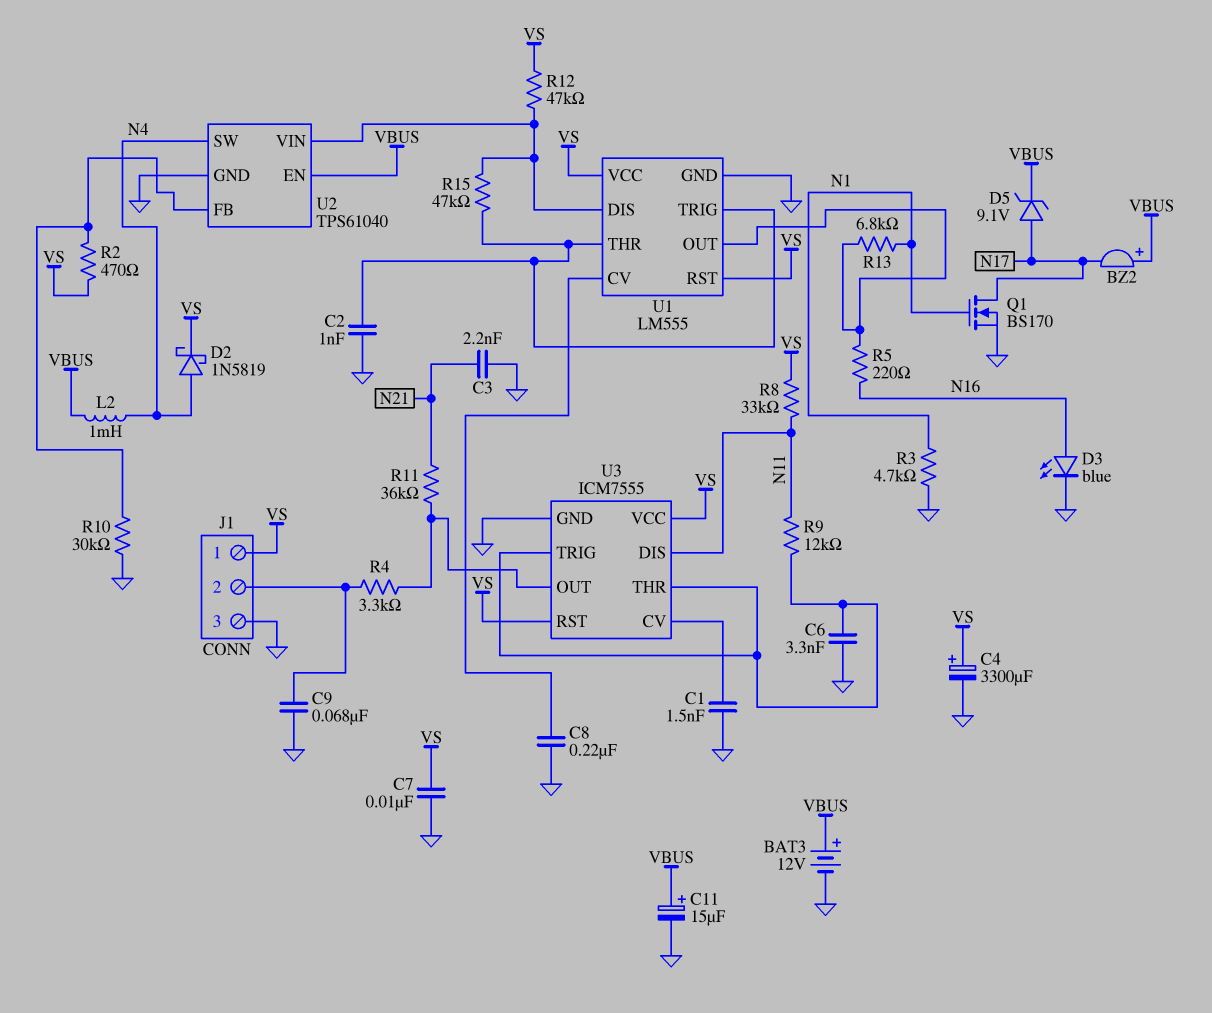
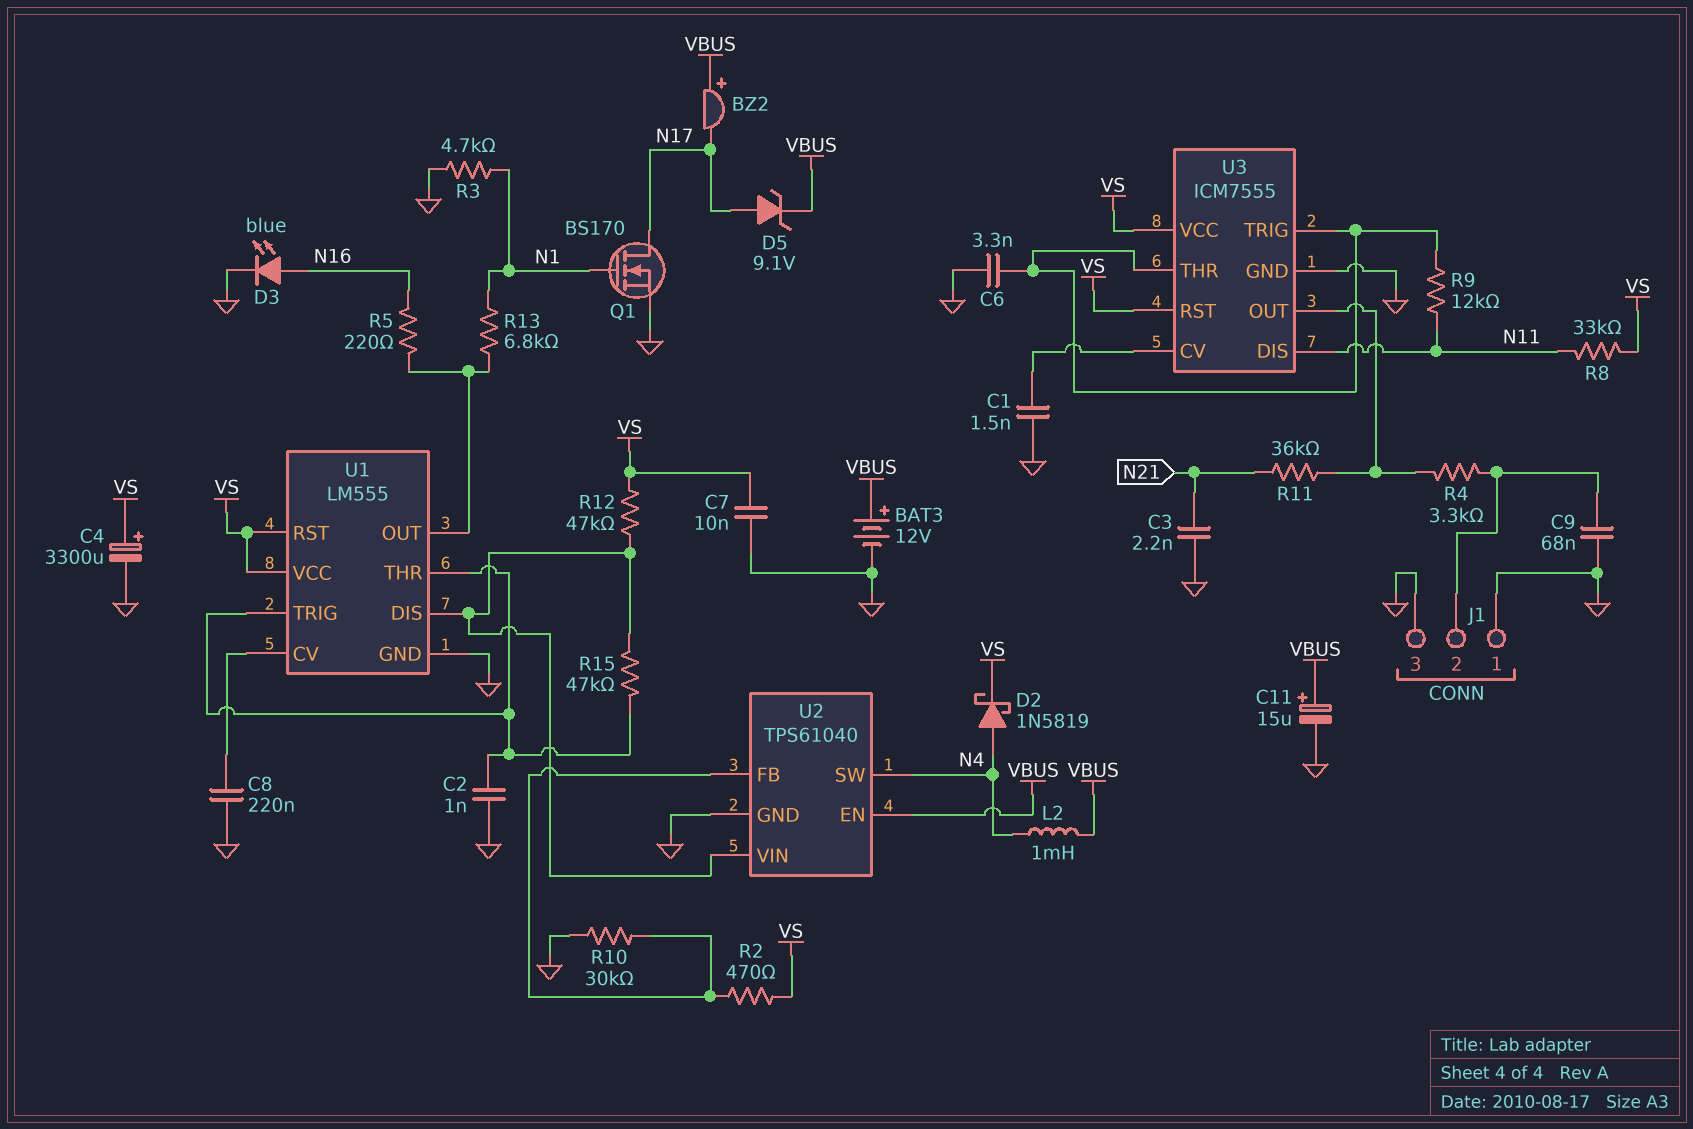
J1 pin 1: VS -> GND

